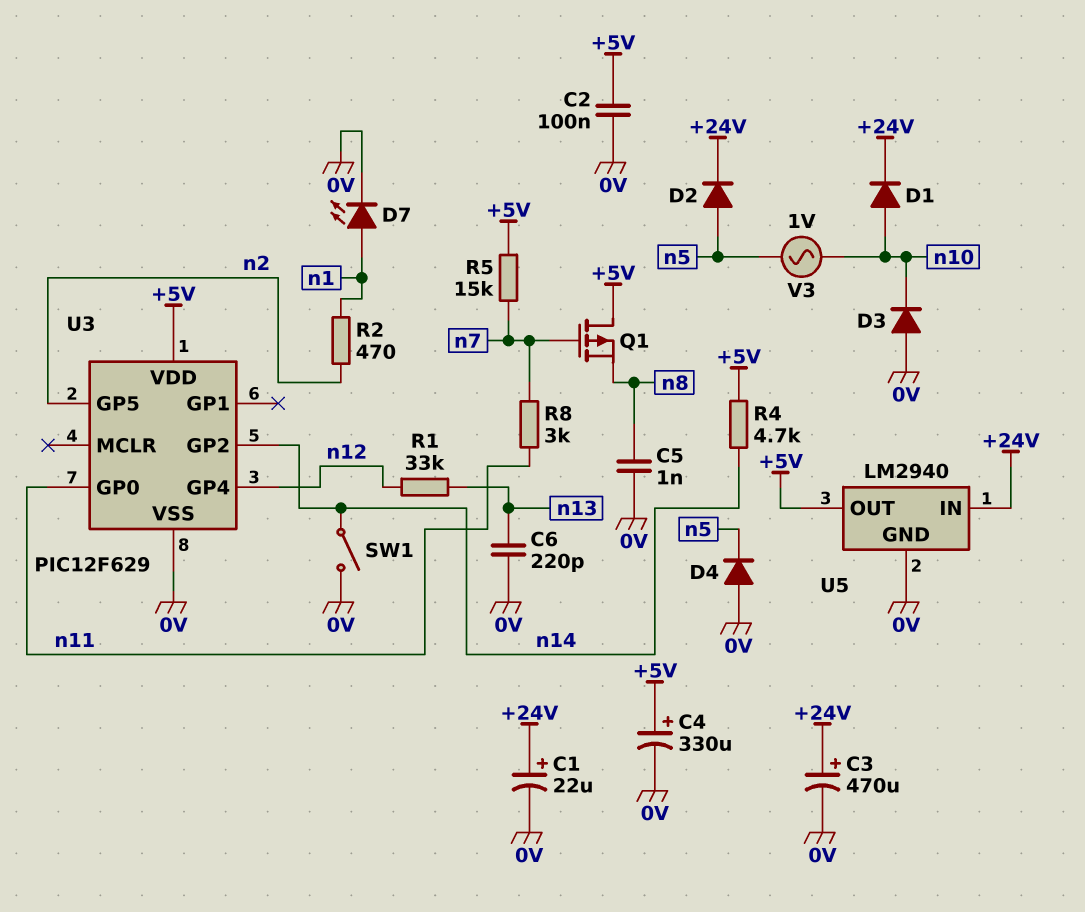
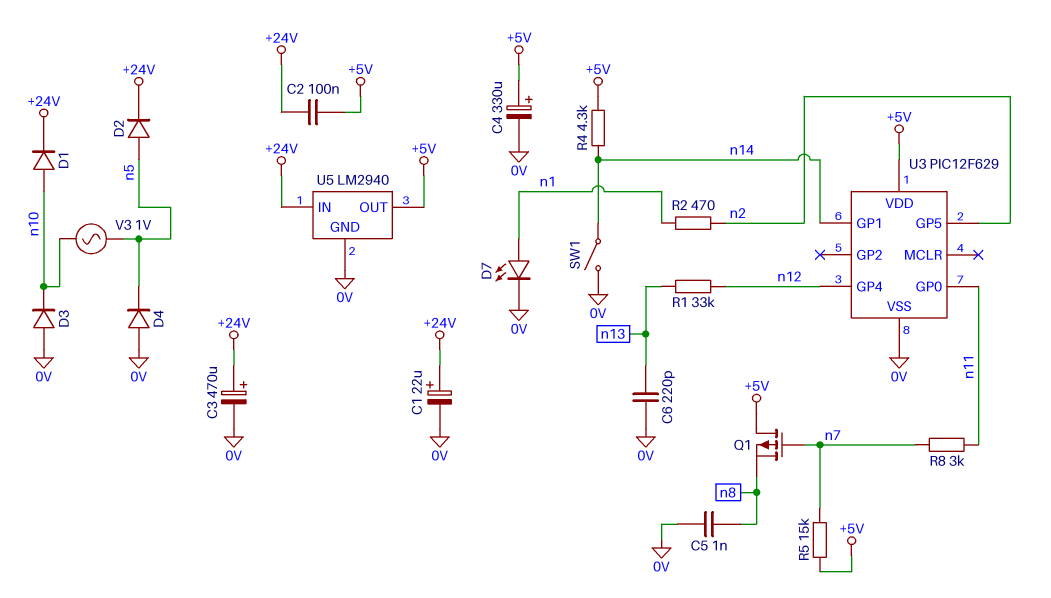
C2: 100nF (+5V, 0V) -> 100nF (+5V, +24V)
R4: 4.7k (+5V, n14) -> 4.3k (+5V, n14)
U3 pin GP1: none -> n14
U3 pin GP2: n14 -> none

